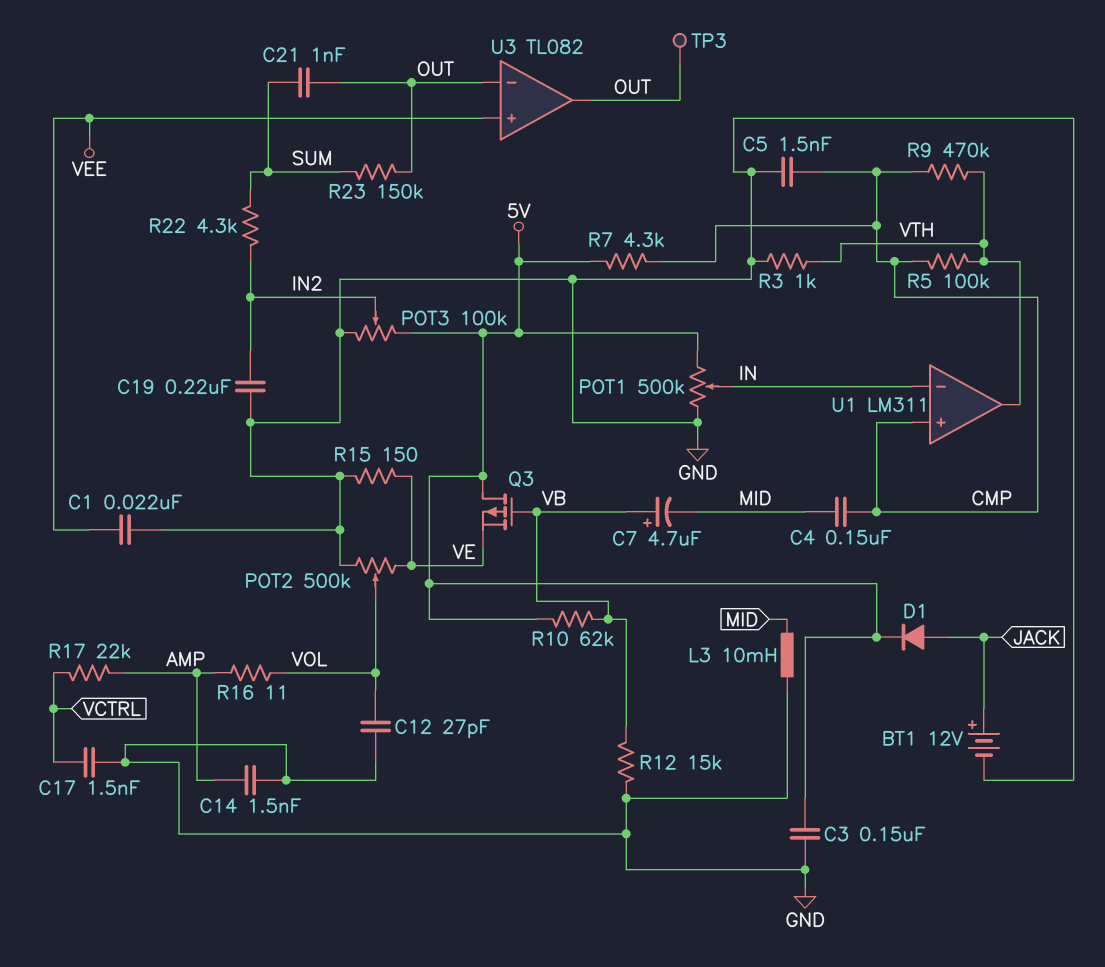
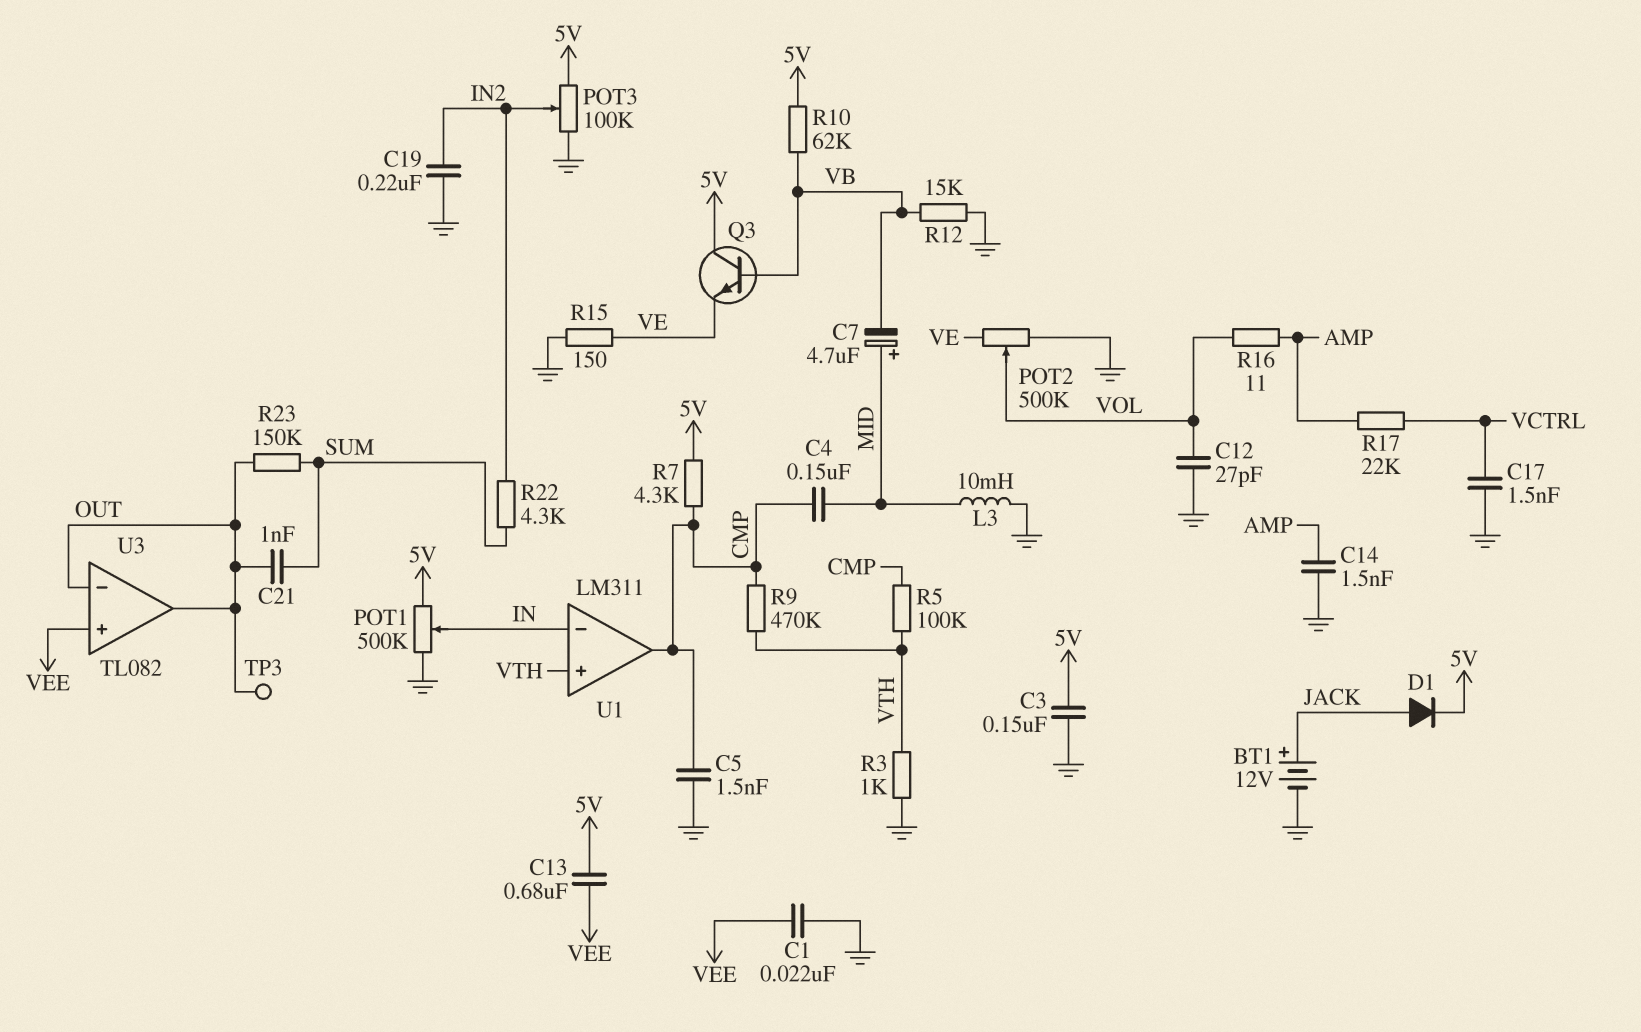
C7: 4.7uF (plus VB, minus MID) -> 4.7uF (plus MID, minus VB)
C13: none -> 680nF (5V, VEE)
Q3: PMOS (G VB, D 5V, S VE) -> NPN (B VB, C 5V, E VE)
U1 pin in+: CMP -> VTH
U1 pin out: VTH -> CMP

